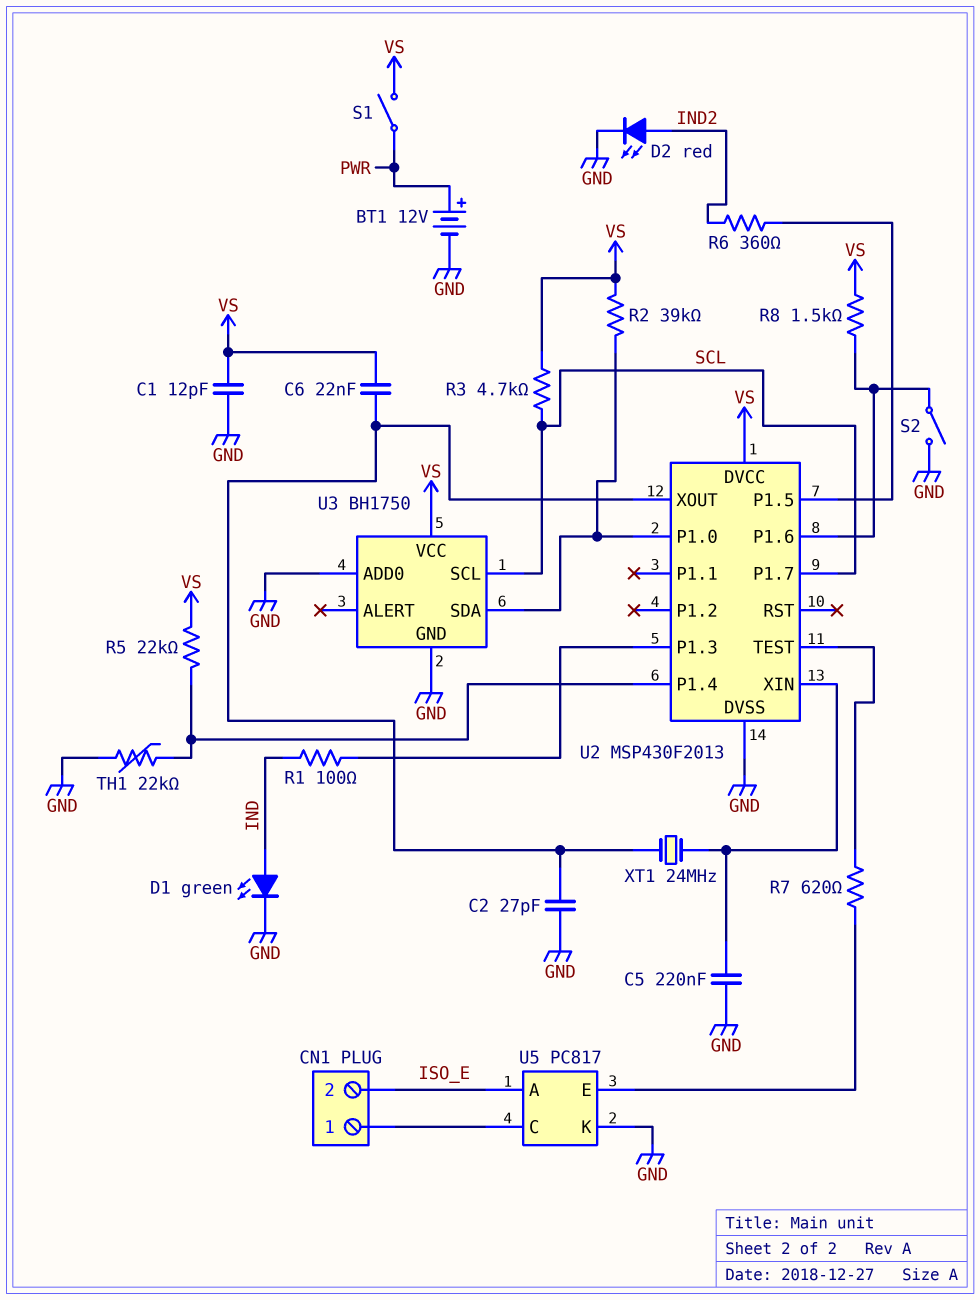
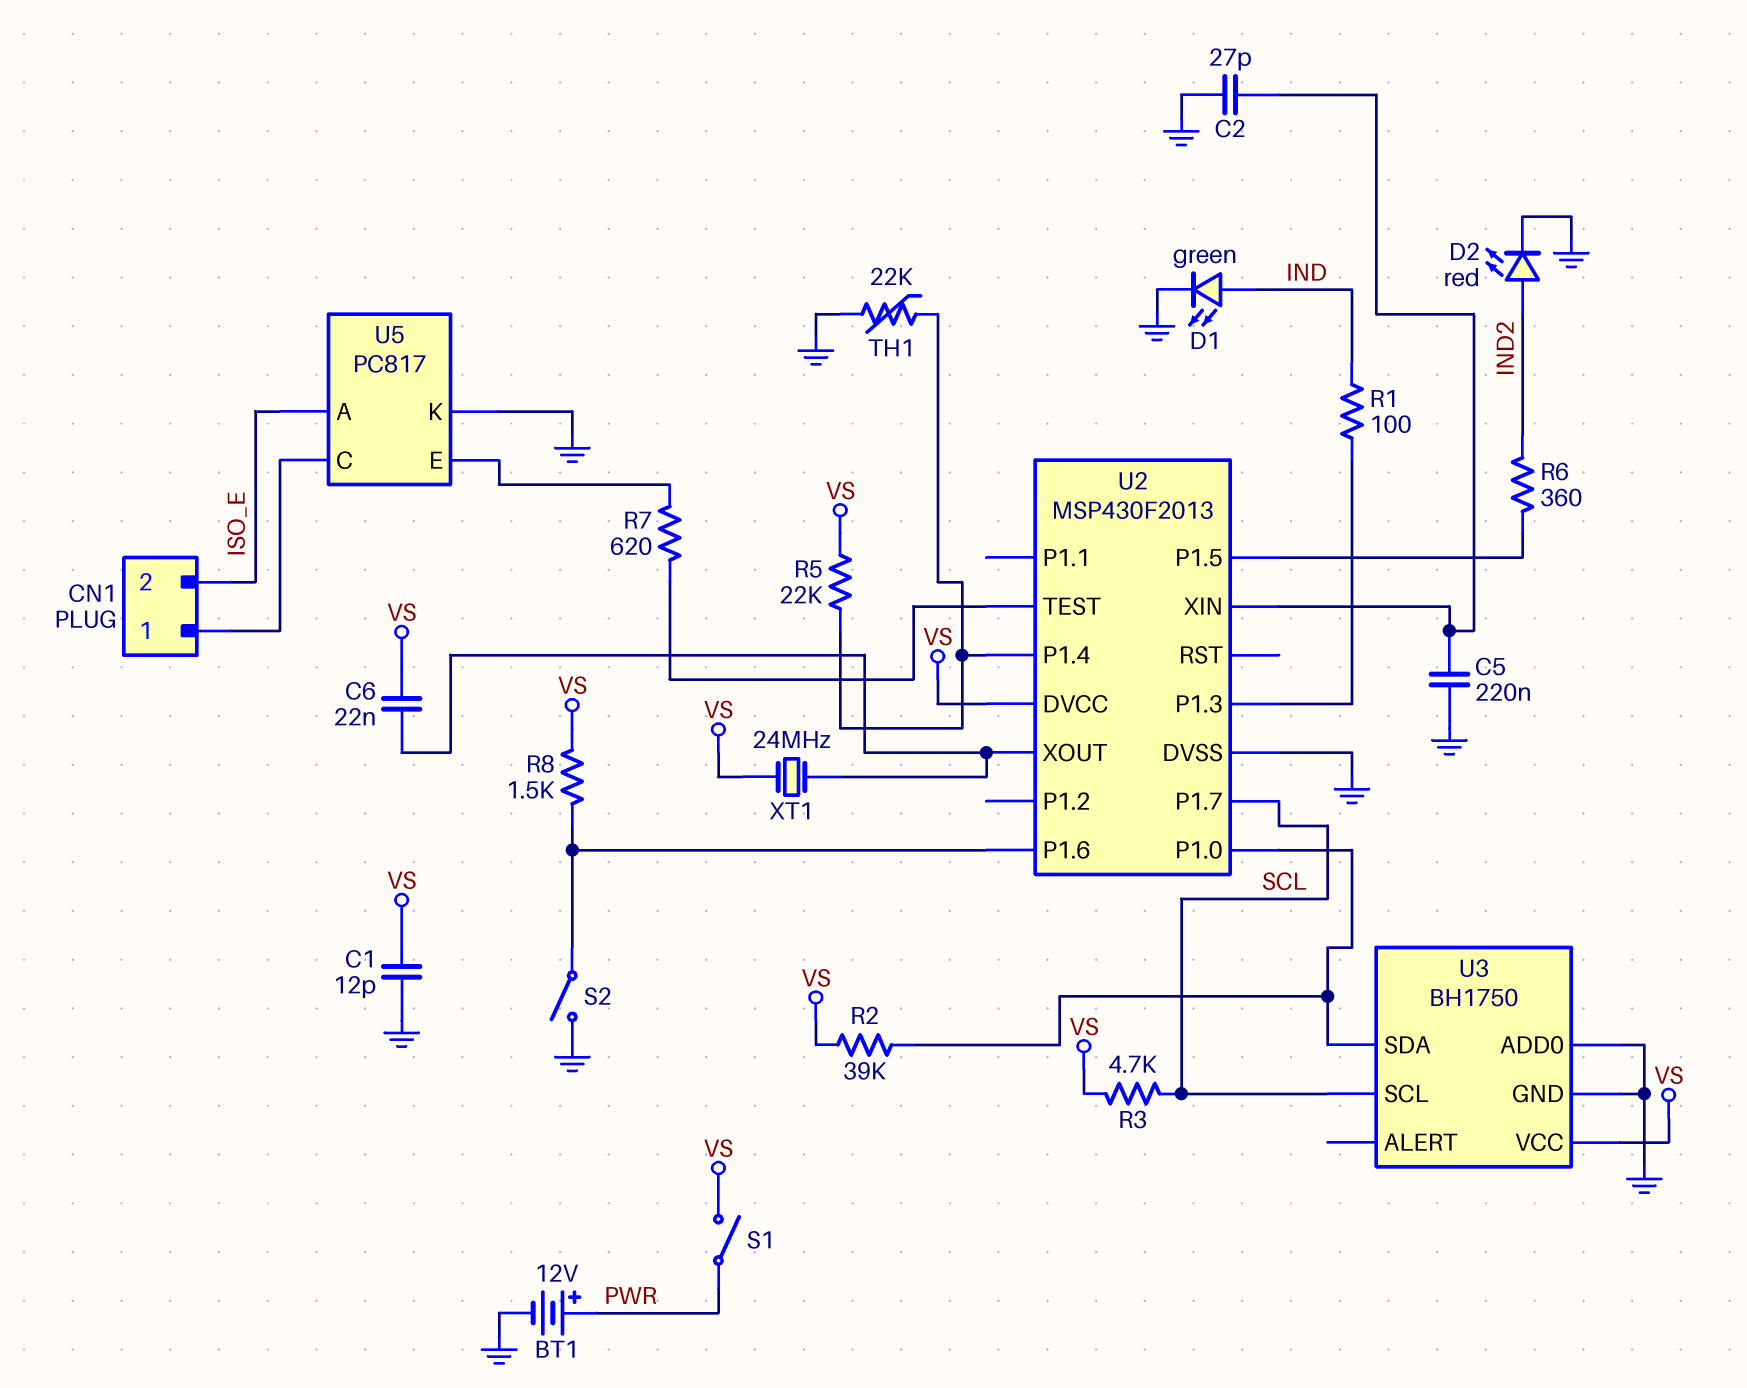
C2: 27pF (GND, U2/XOUT) -> 27pF (GND, U2/XIN)
XT1: 24MHz (U2/XIN, U2/XOUT) -> 24MHz (U2/XOUT, VS)

